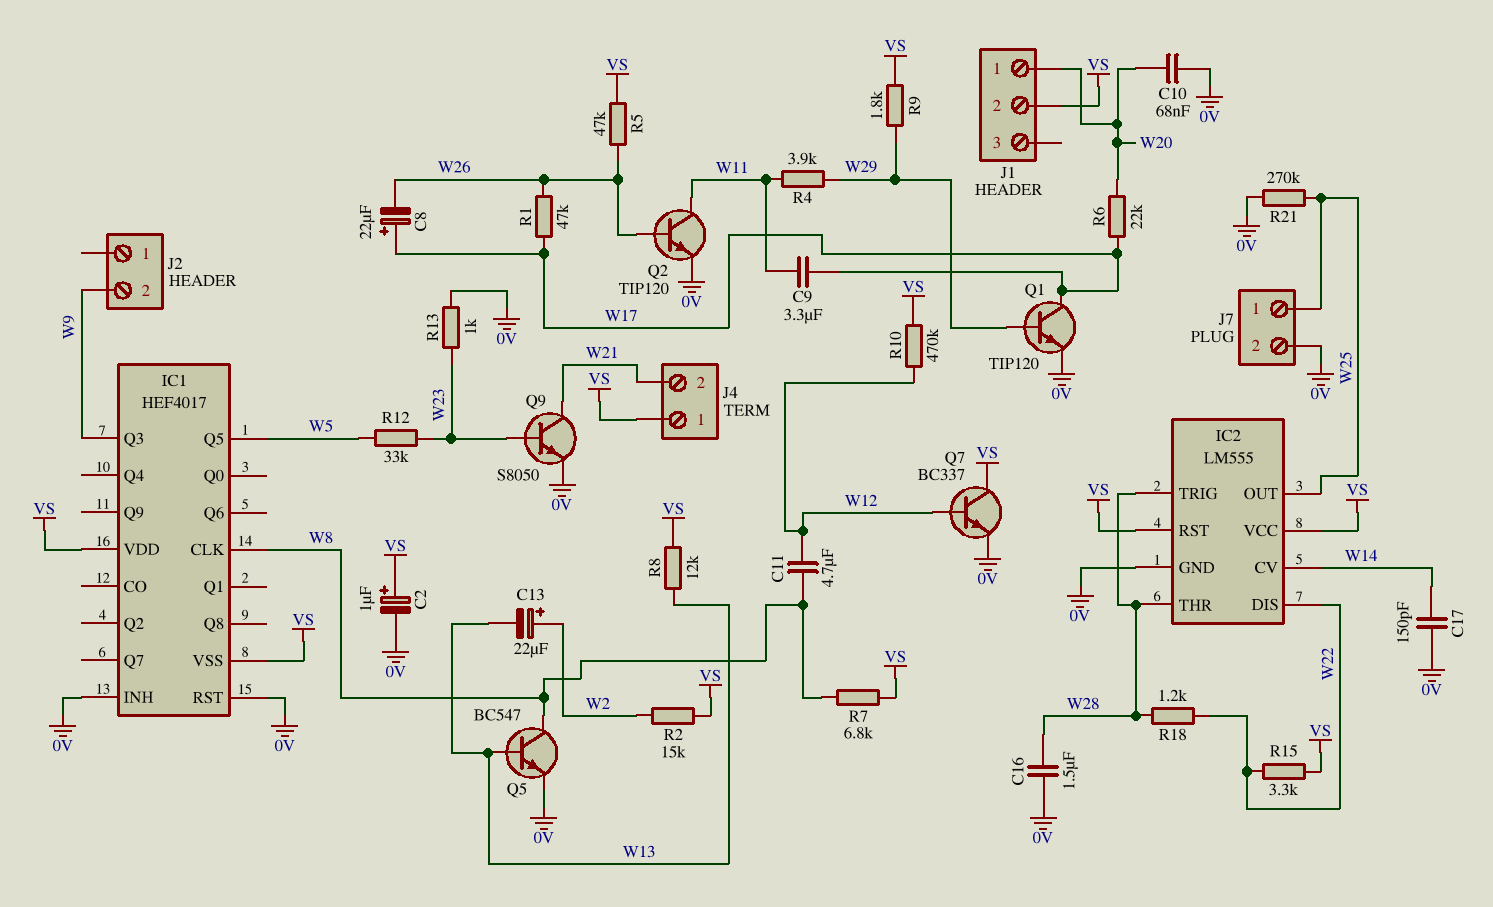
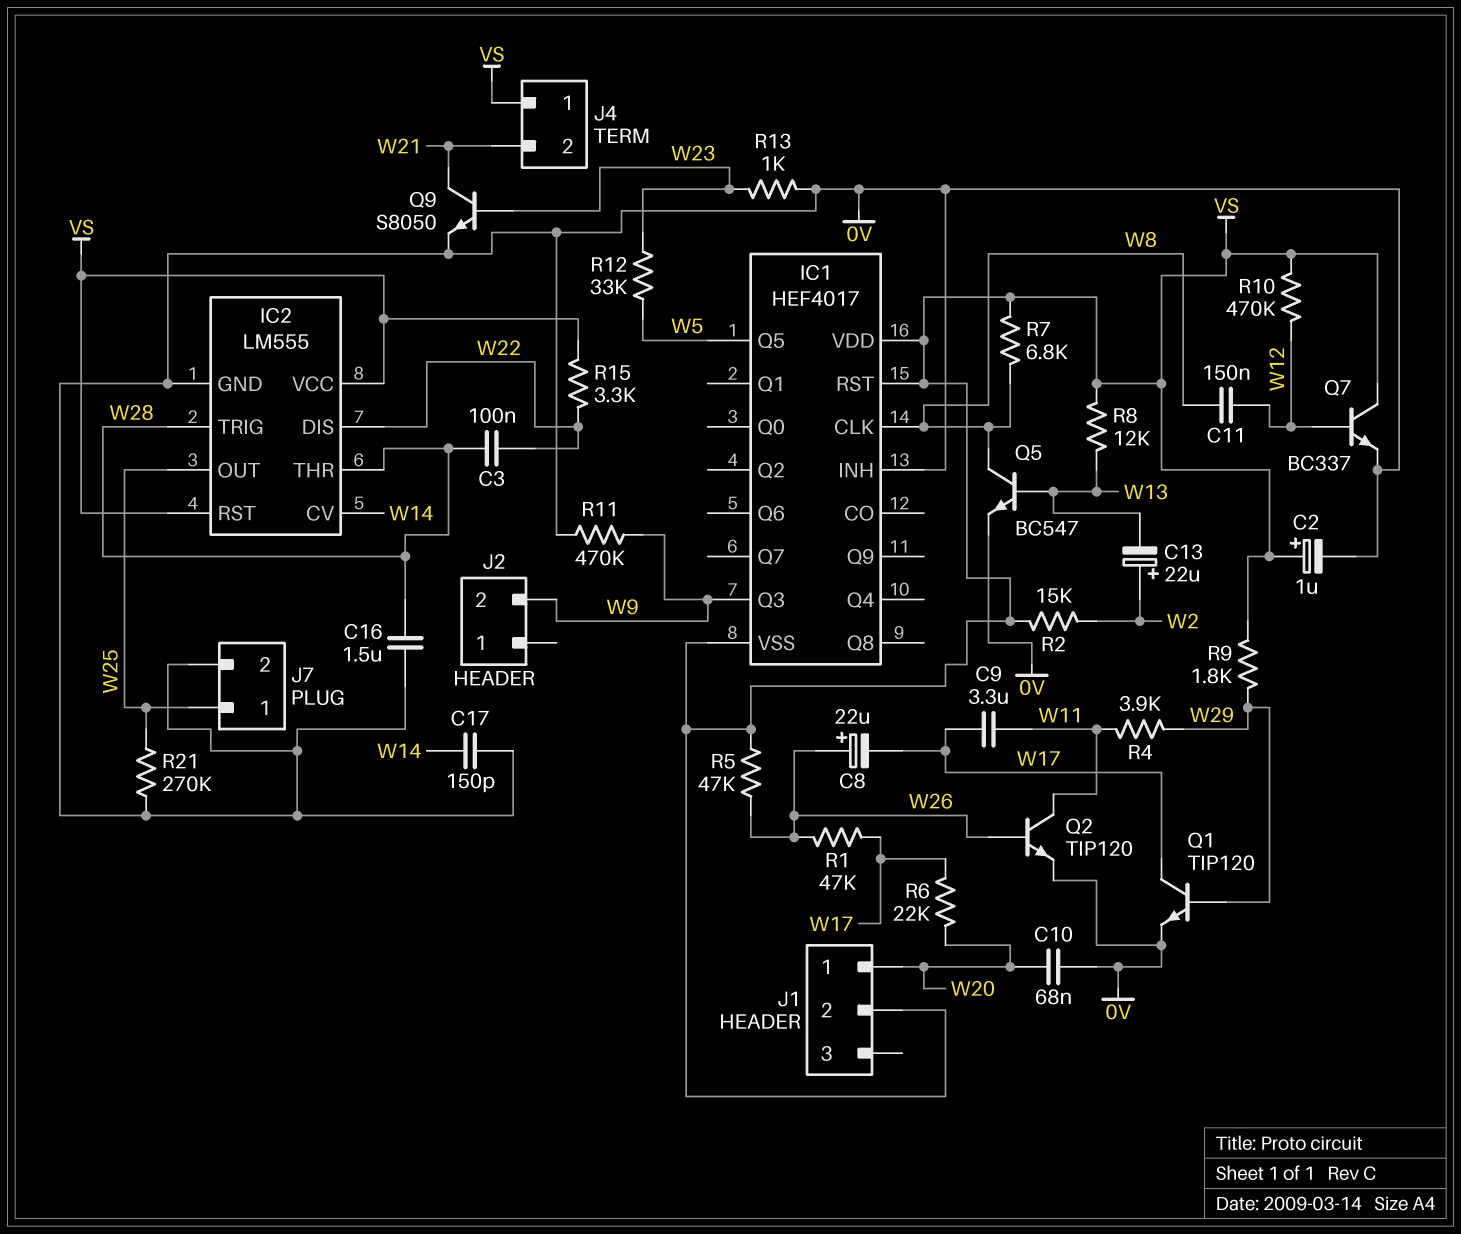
C3: none -> 100nF (W22, W28)
C8: 22uF (plus W17, minus W26) -> 22uF (plus W26, minus W17)
C11: 4.7uF (W8, W12) -> 150nF (W8, W12)
IC1 pin RST: 0V -> VS
R11: none -> 470k (0V, W9)
R18: 1.2k (W22, W28) -> none

